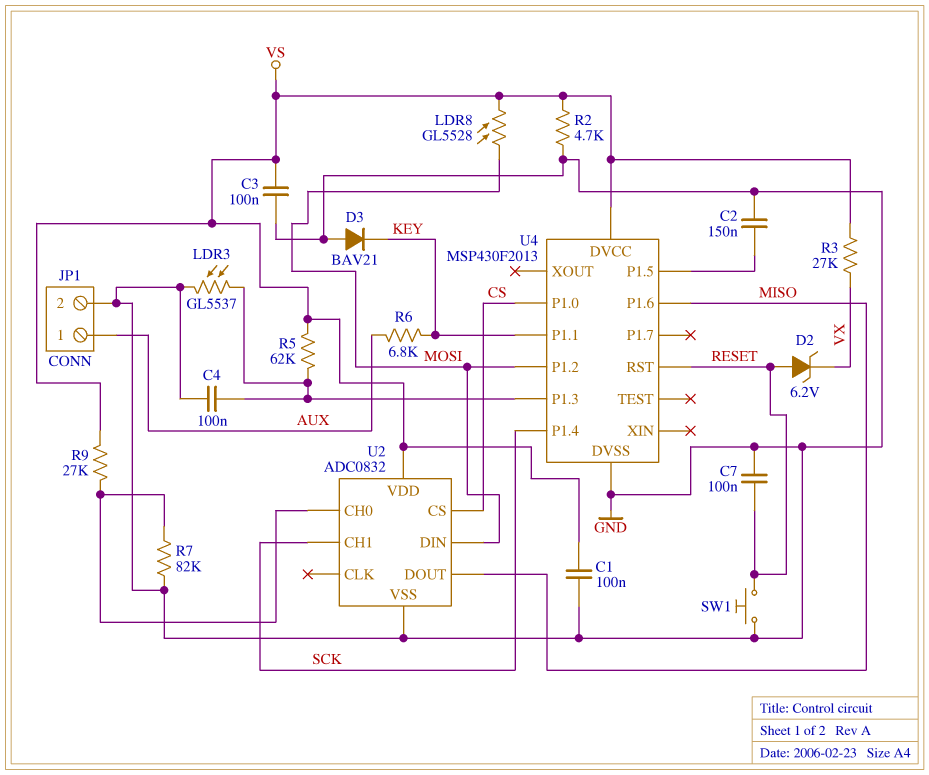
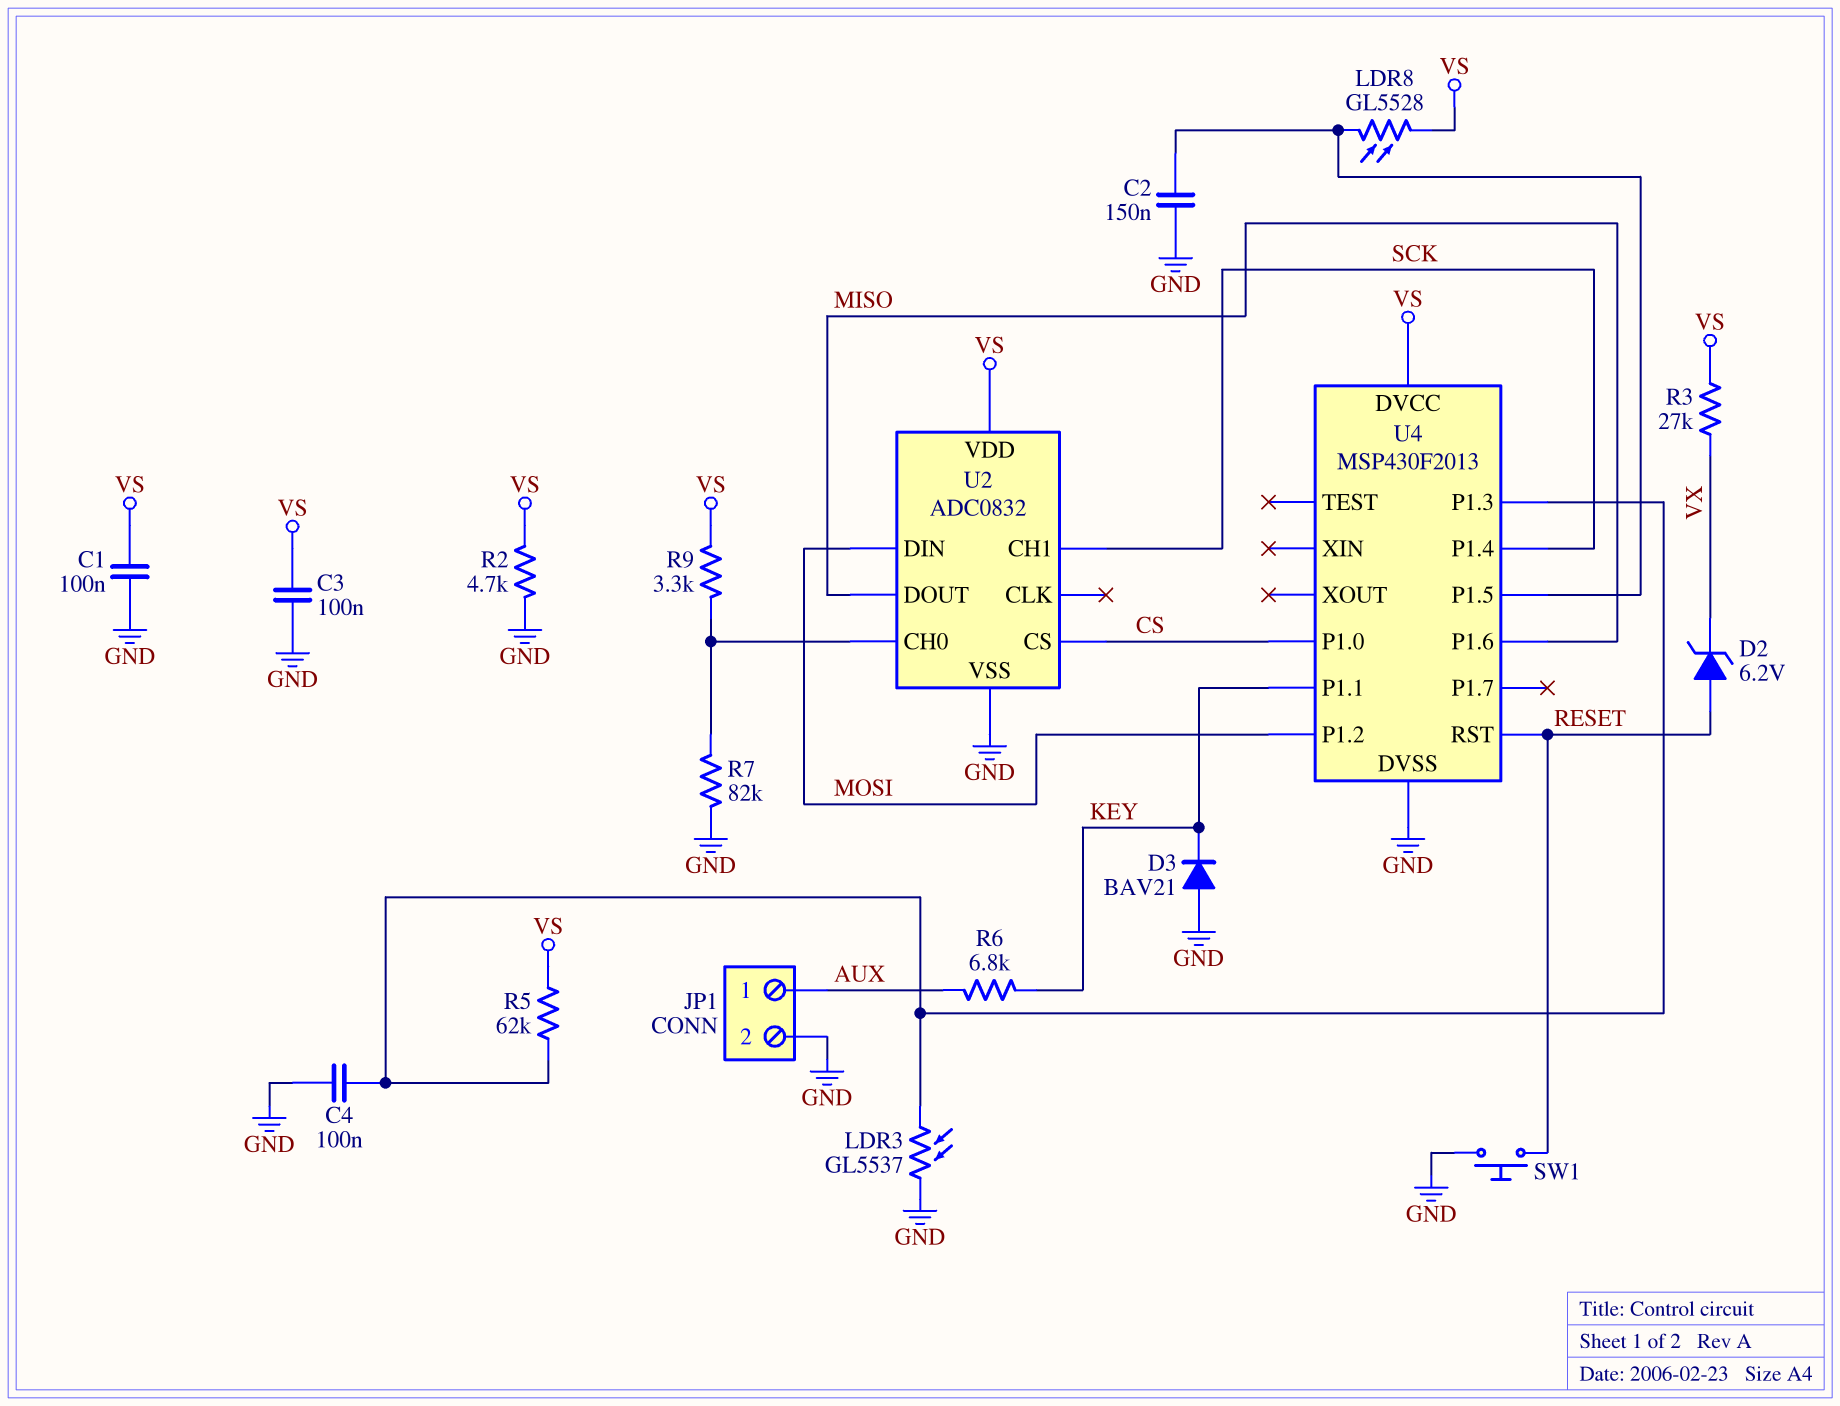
C7: 100nF (GND, RESET) -> none
LDR8: GL5528 (MOSI, VS) -> GL5528 (U4/P1.5, VS)
R9: 27k (U2/CH0, VS) -> 3.3k (U2/CH0, VS)

